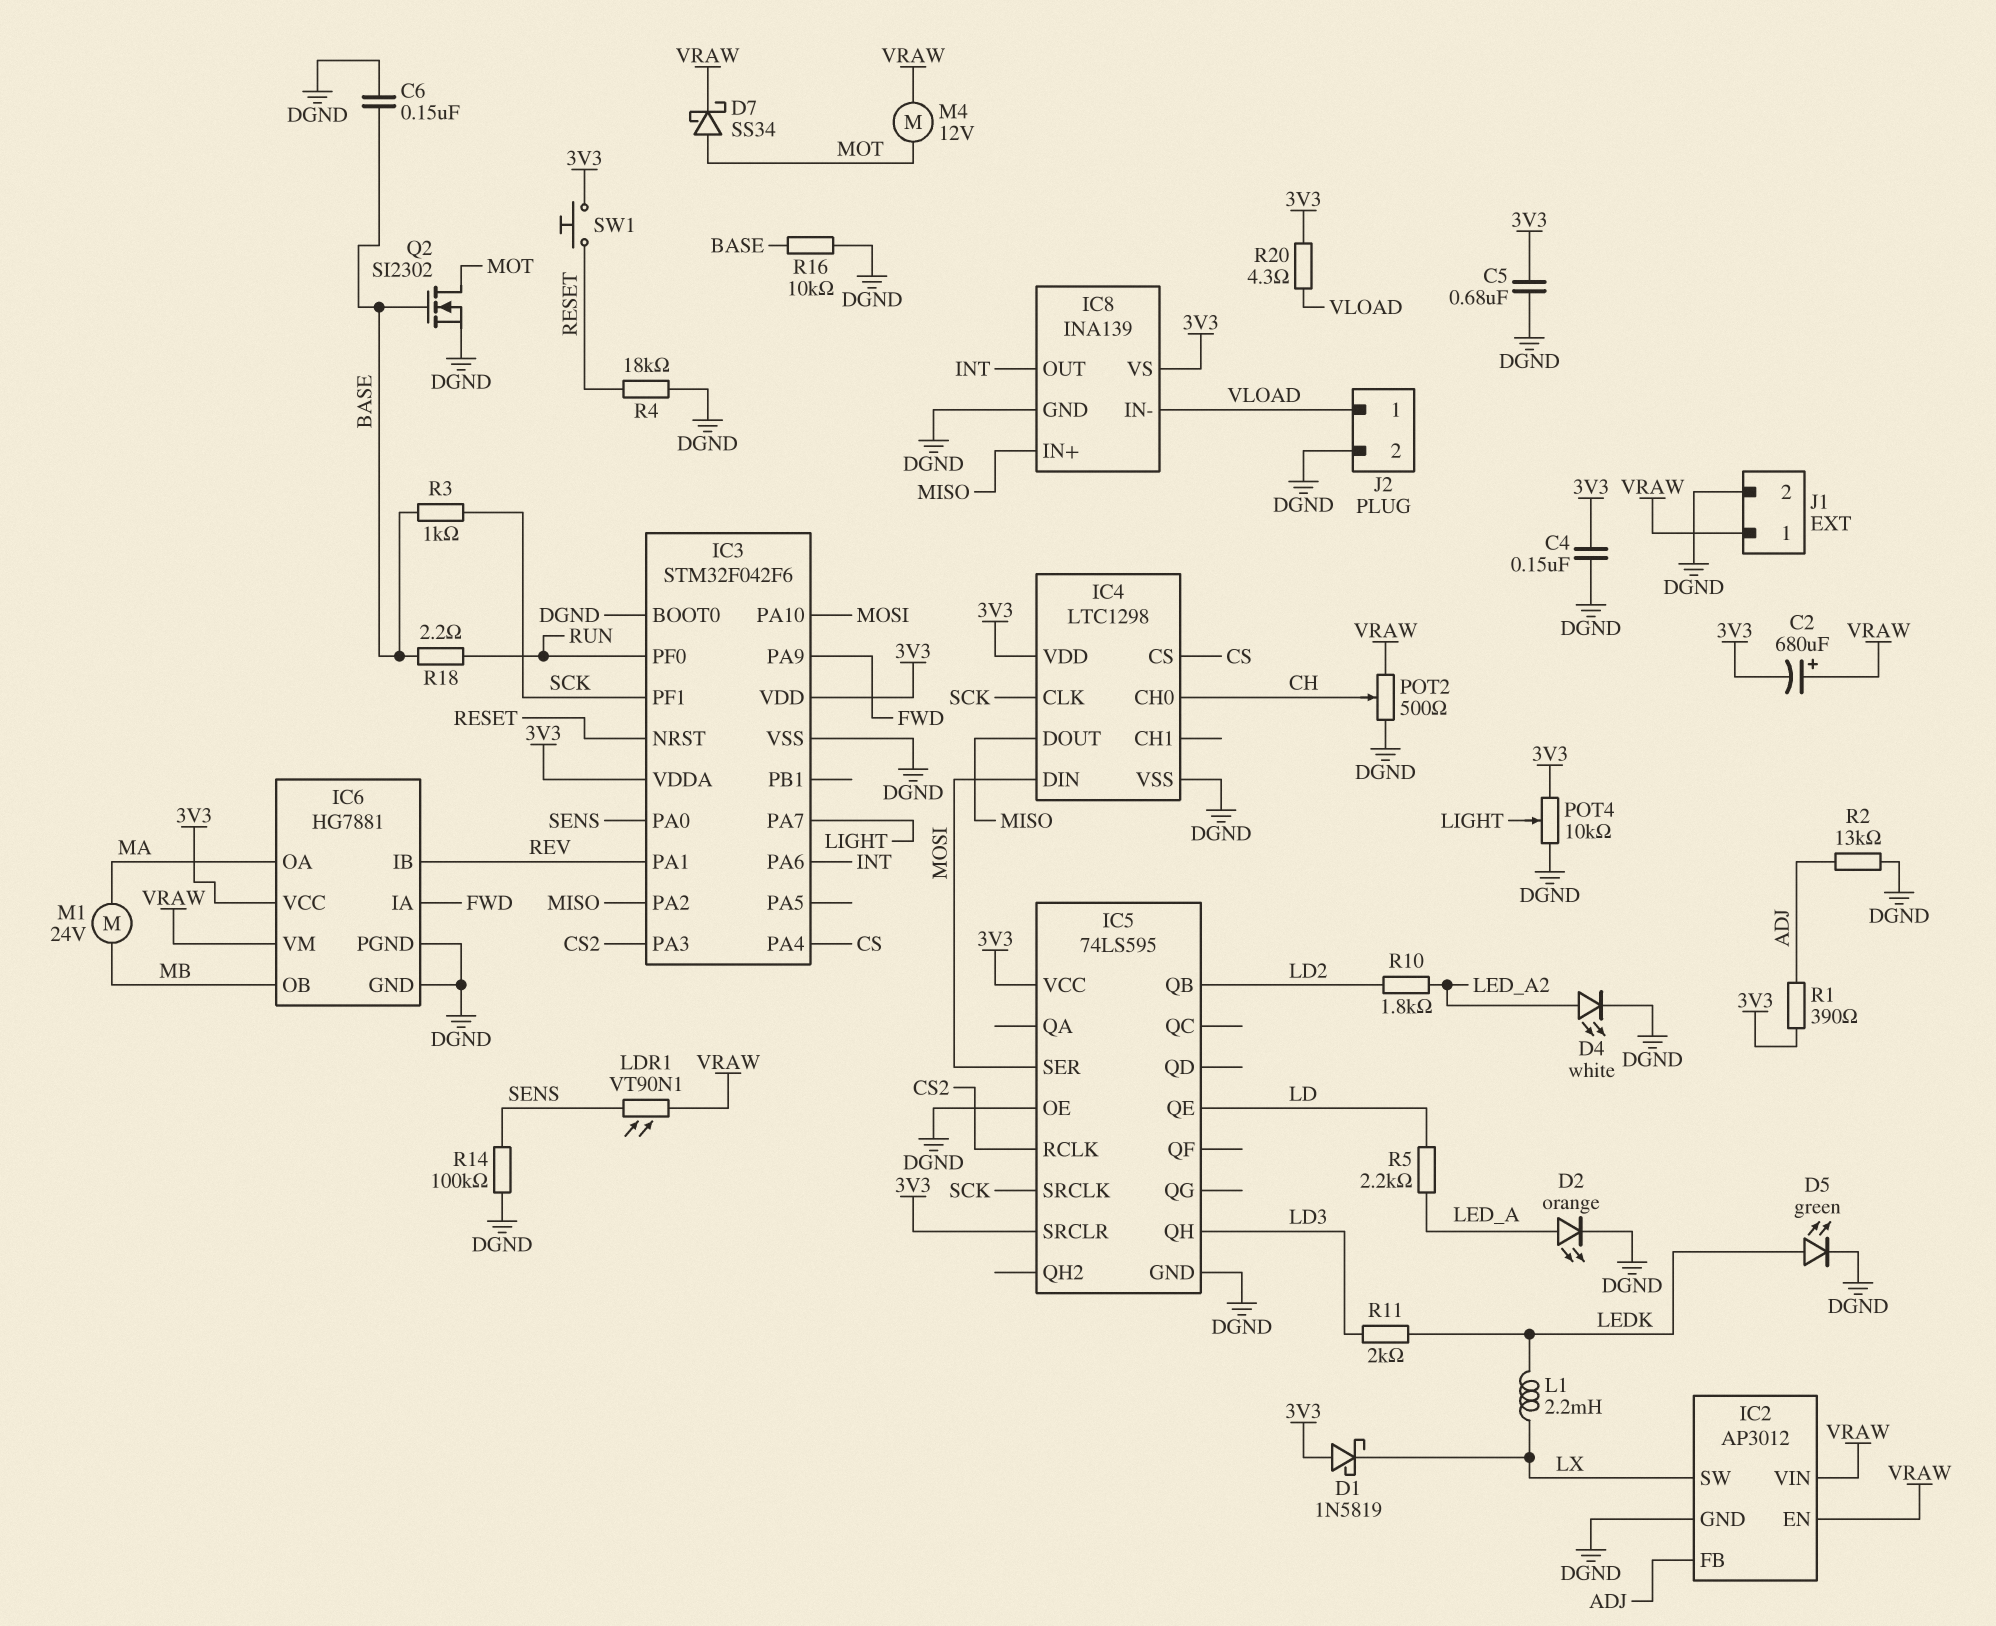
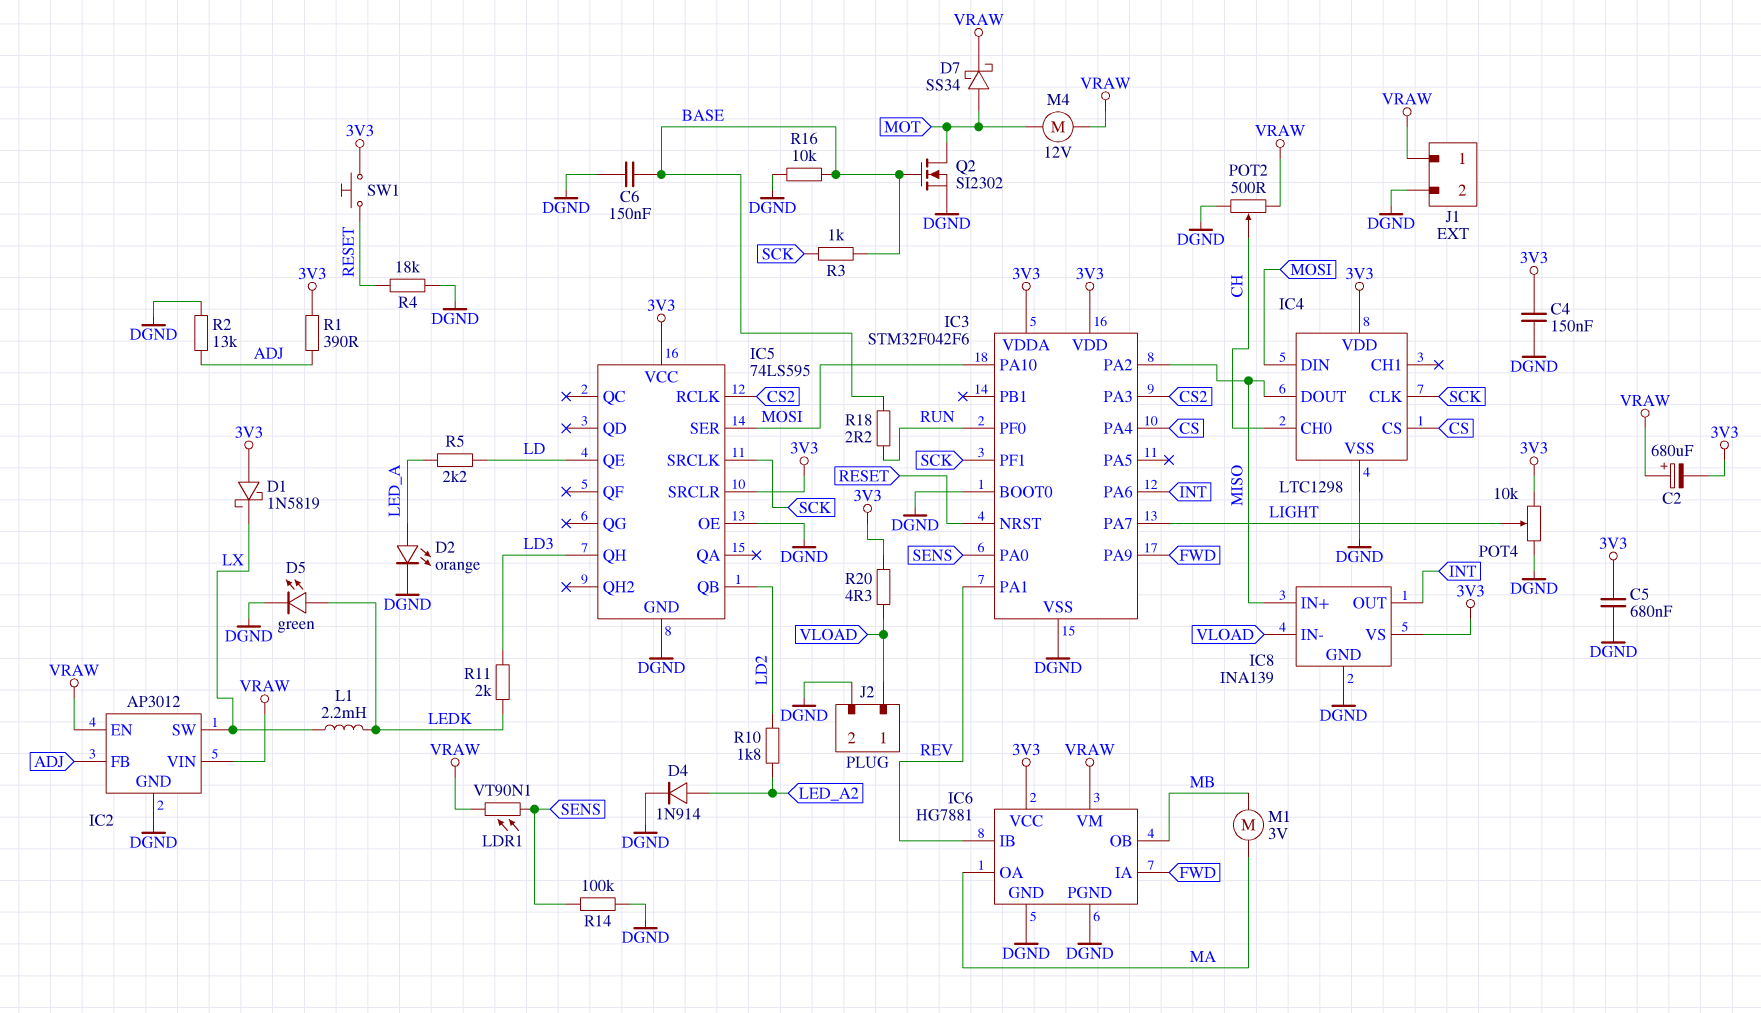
D4: LED white (A LED_A2, K DGND) -> diode 1N914 (A LED_A2, K DGND)
M1: motor 24V (MA, MB) -> motor 3V (MA, MB)

